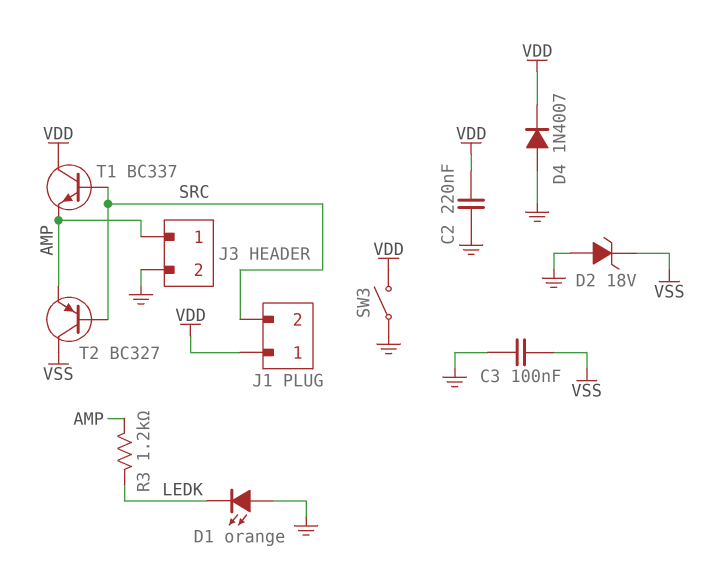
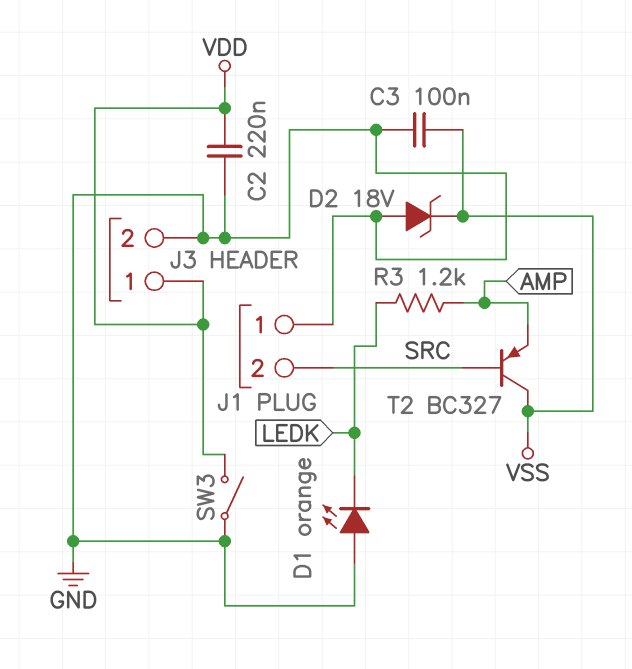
D4: diode 1N4007 (A GND, K VDD) -> none
J1 pin 1: VDD -> GND
J3 pin 1: AMP -> VDD
T1: NPN BC337 (B SRC, C VDD, E AMP) -> none

